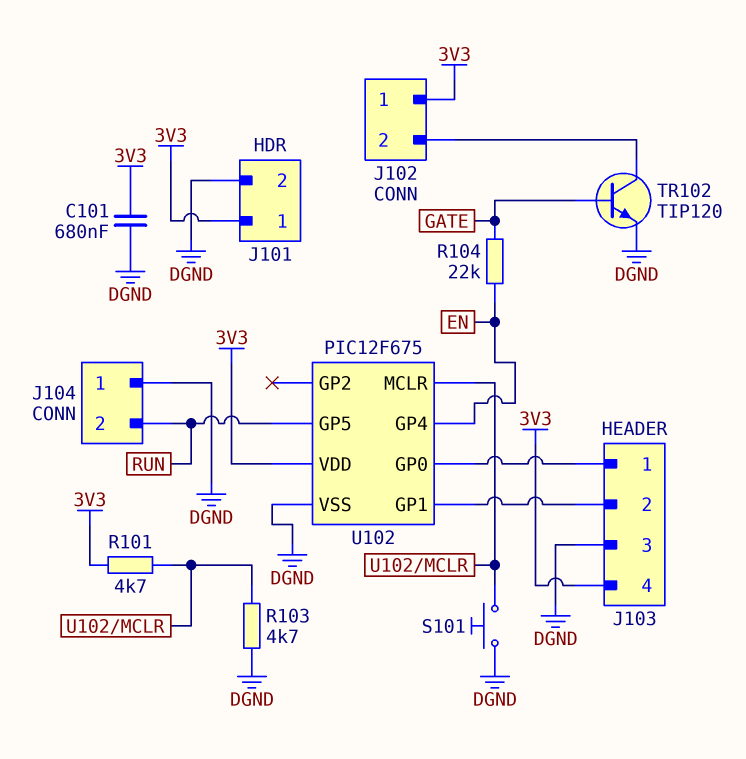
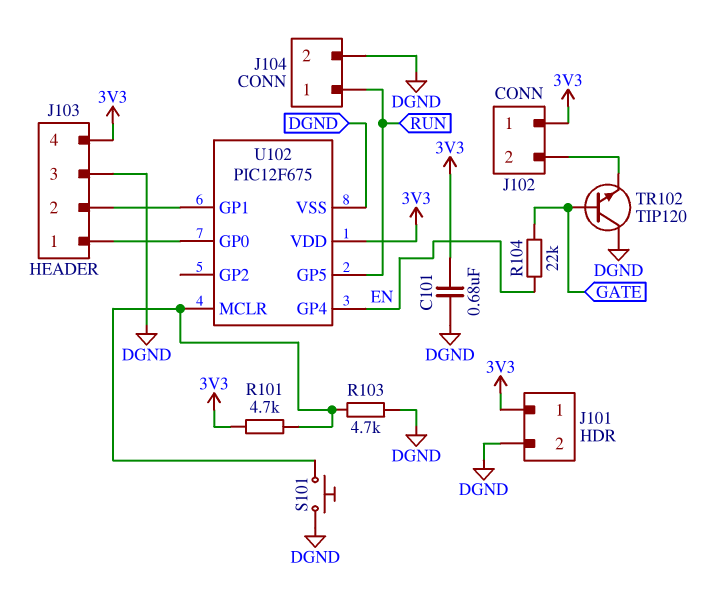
J104 pin 1: DGND -> RUN
J104 pin 2: RUN -> DGND
TR102: NPN TIP120 (B GATE, C J102/2, E DGND) -> NPN TIP120 (B GATE, C DGND, E J102/2)

